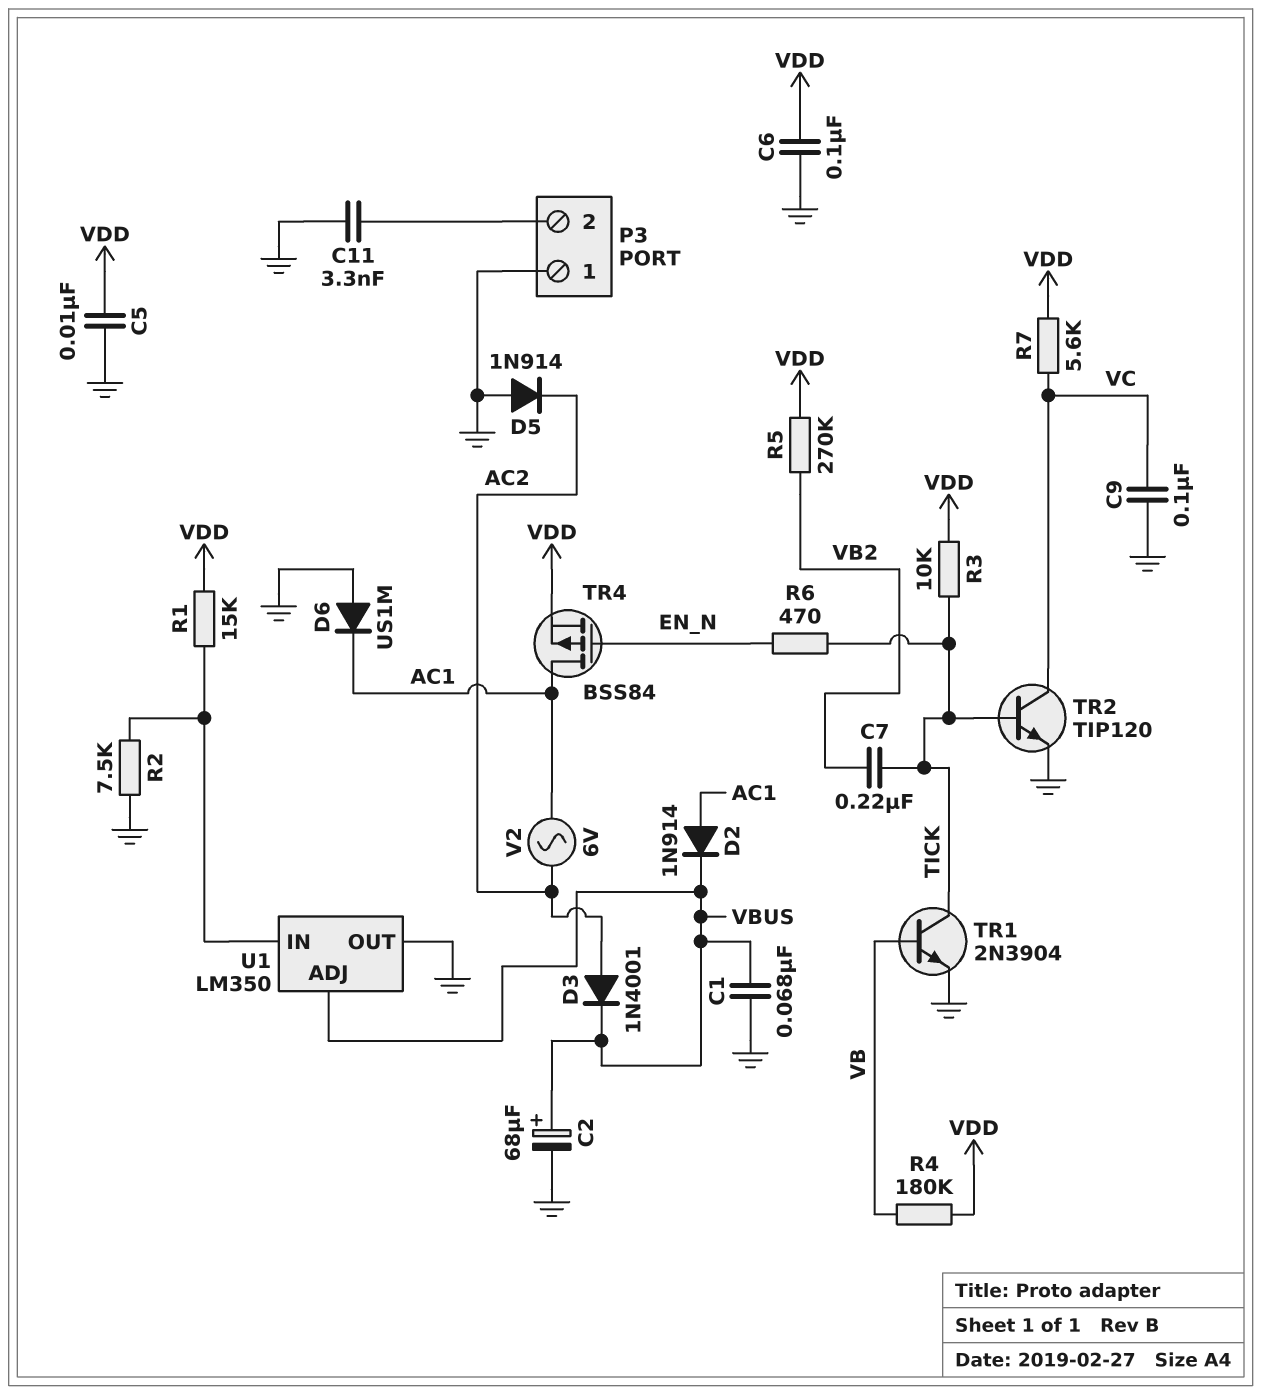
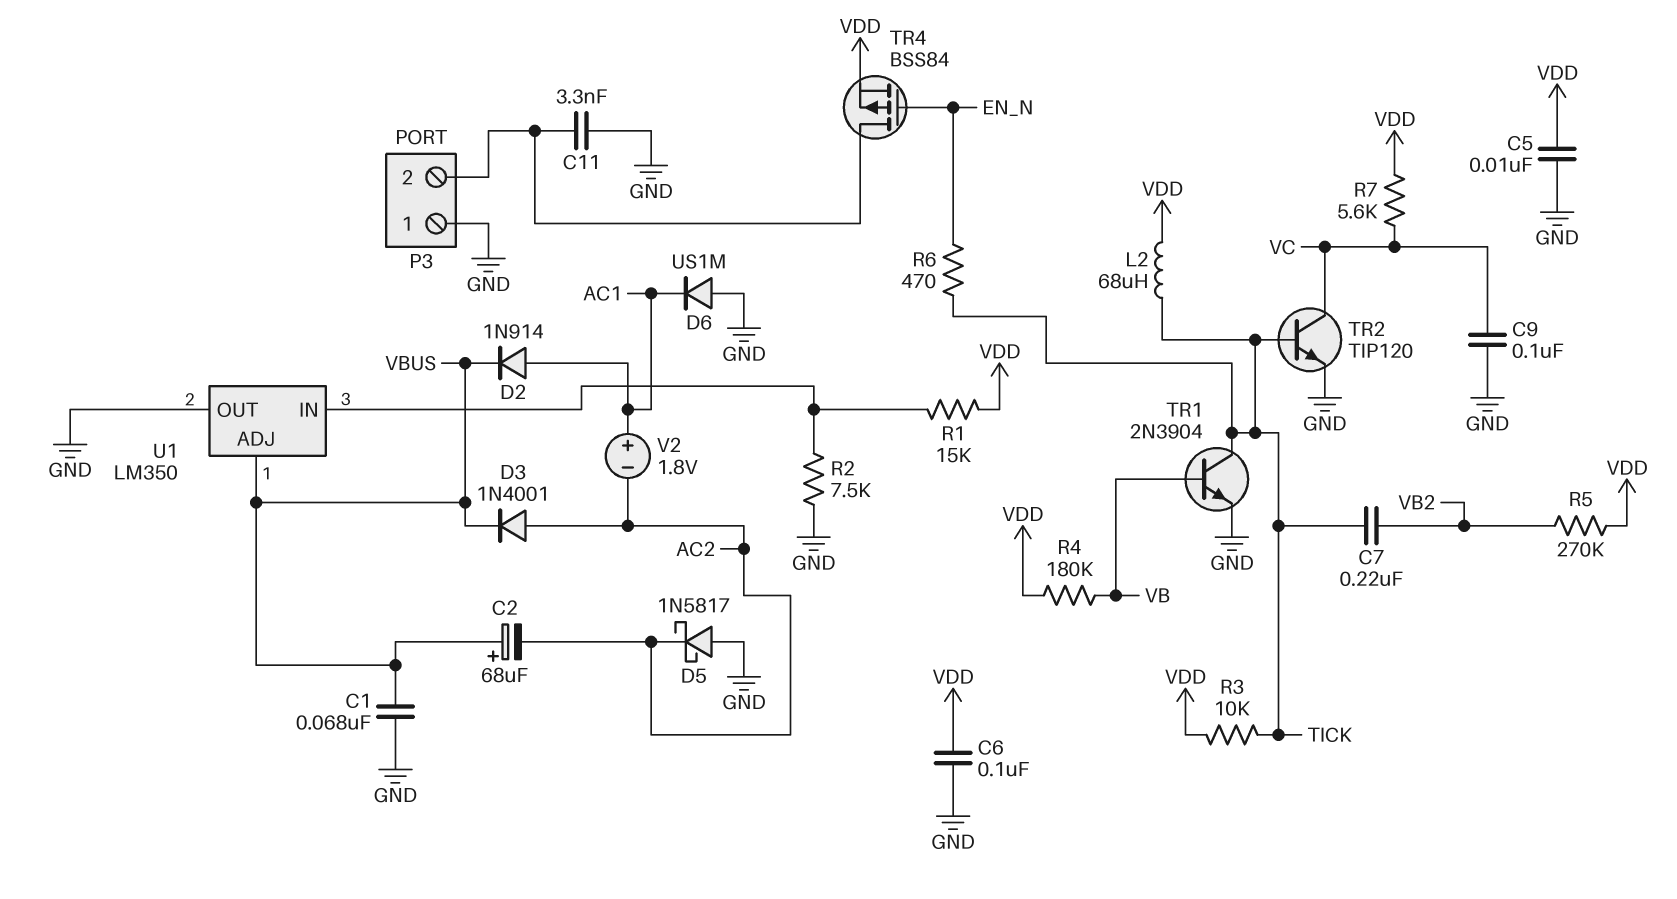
C2: 68uF (plus VBUS, minus GND) -> 68uF (plus VBUS, minus AC2)
D5: diode 1N914 (A GND, K AC2) -> schottky 1N5817 (A GND, K AC2)
L2: none -> 68uH (TICK, VDD)
TR4: PMOS BSS84 (G EN_N, D AC1, S VDD) -> PMOS BSS84 (G EN_N, D P3/2, S VDD)
V2: AC 6V (AC1, AC2) -> 1.8V (plus AC1, minus AC2)

